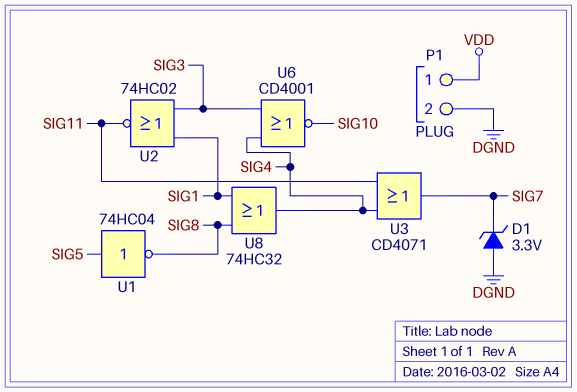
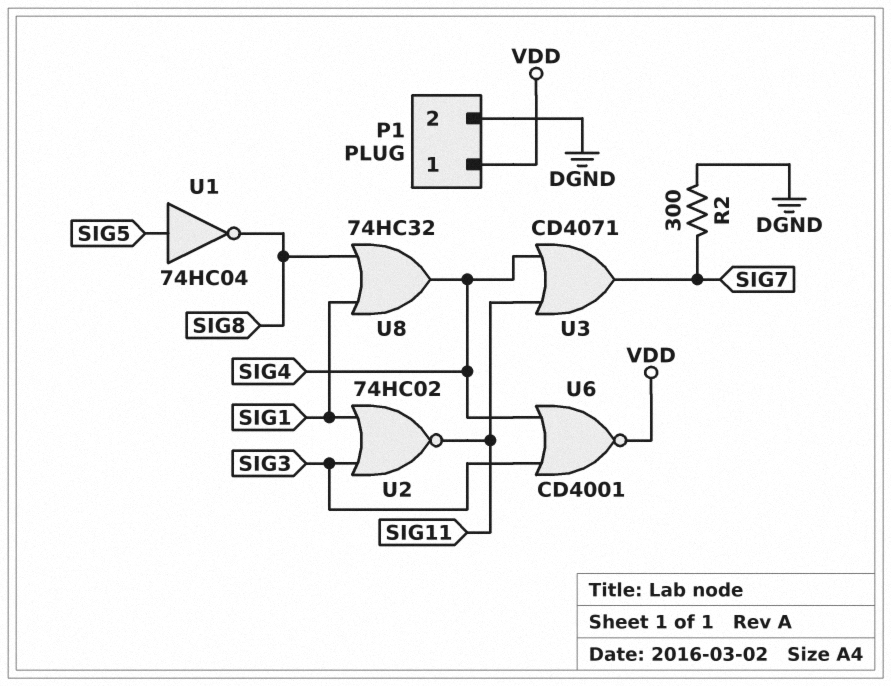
D1: zener 3.3V (A DGND, K SIG7) -> none
R2: none -> 300 (DGND, SIG7)
U6: NOR CD4001 (in SIG3, in SIG4, out SIG10) -> NOR CD4001 (in SIG3, in SIG4, out VDD)

